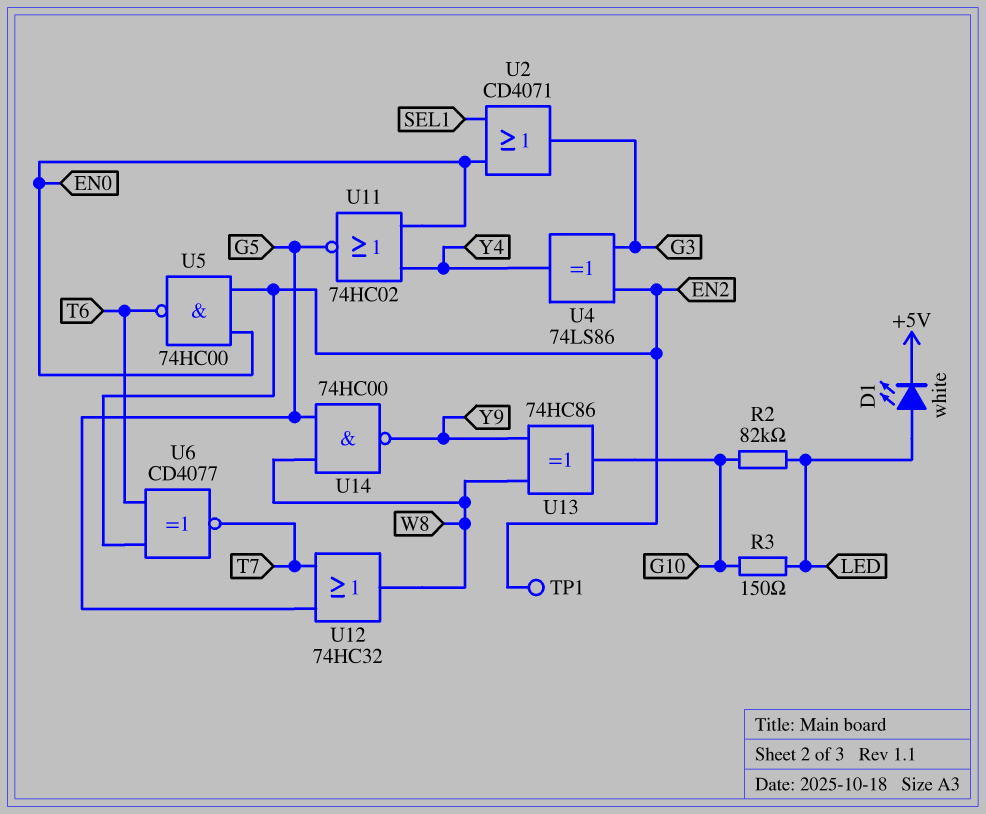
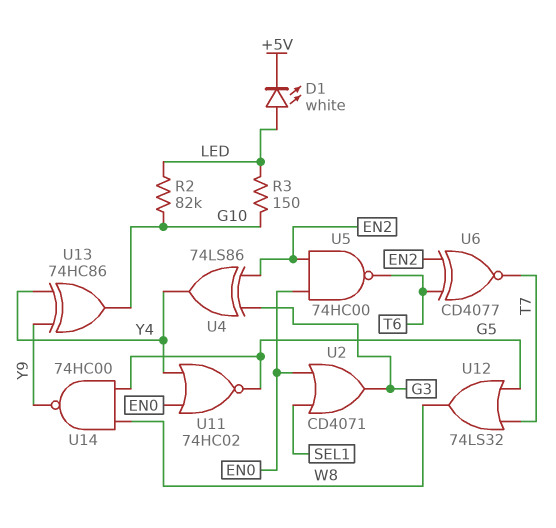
TP1: test point (EN2) -> none
U12: OR 74HC32 (in G5, in T7, out W8) -> OR 74LS32 (in G5, in T7, out W8)
U13: XOR 74HC86 (in W8, in Y9, out G10) -> XOR 74HC86 (in Y4, in Y9, out G10)

